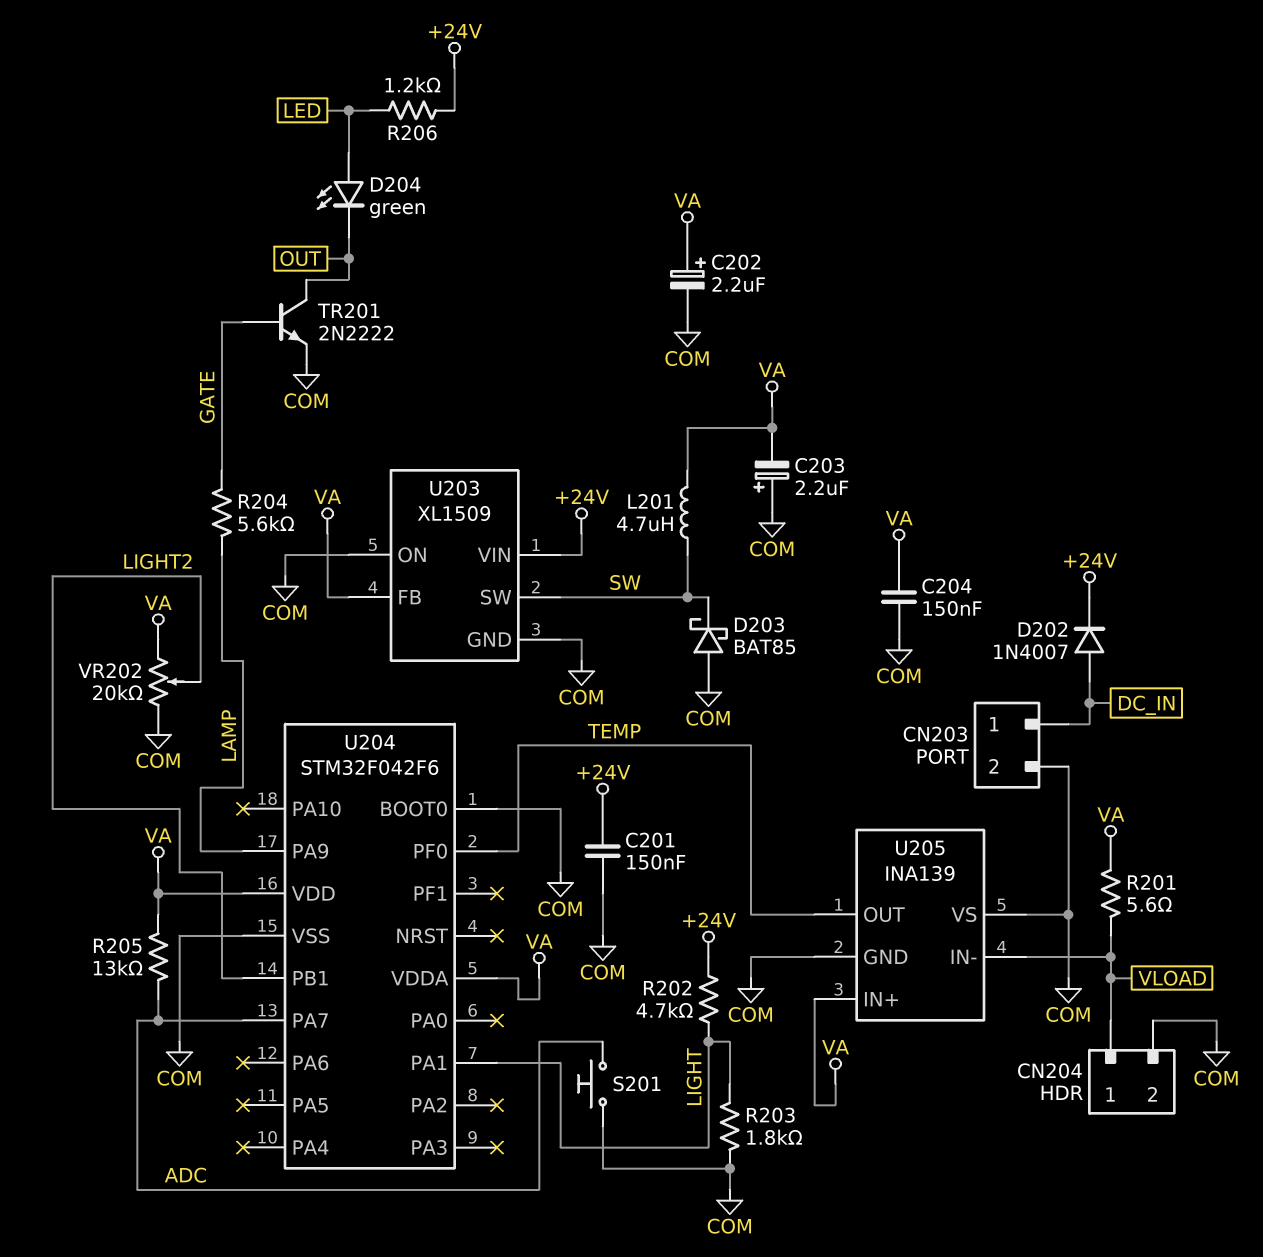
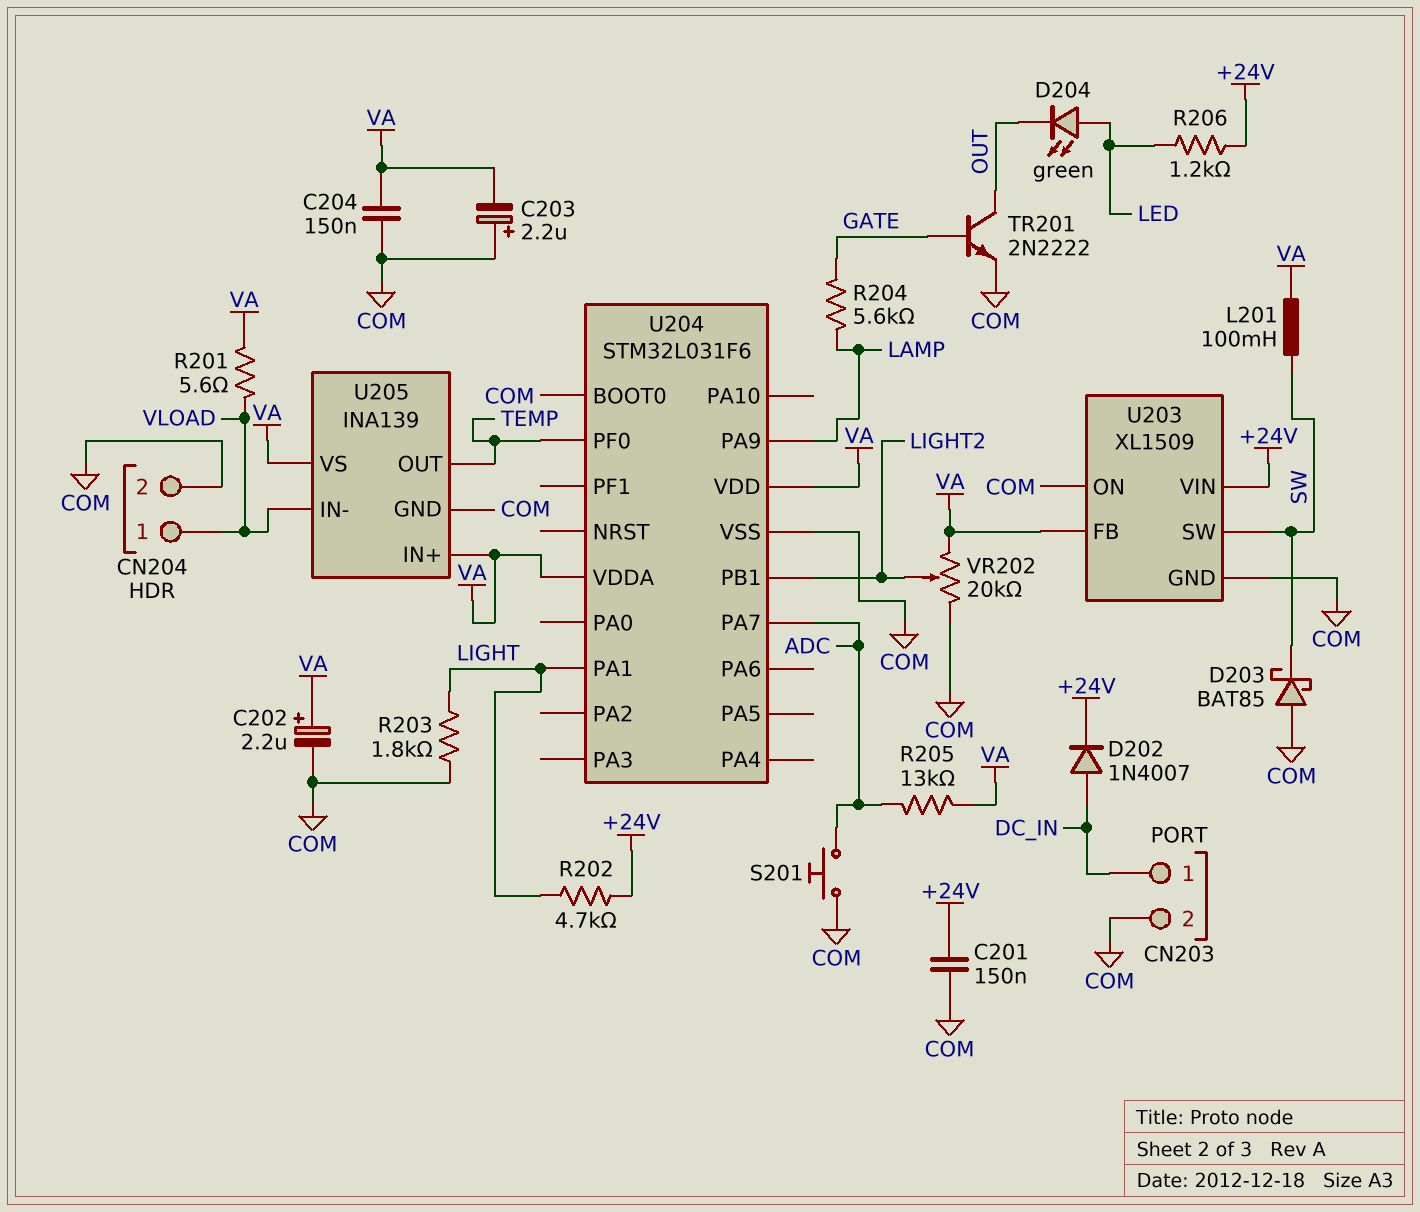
L201: 4.7uH (SW, VA) -> 100mH (SW, VA)
U204: STM32F042F6 -> STM32L031F6
U205 pin VS: COM -> VA

